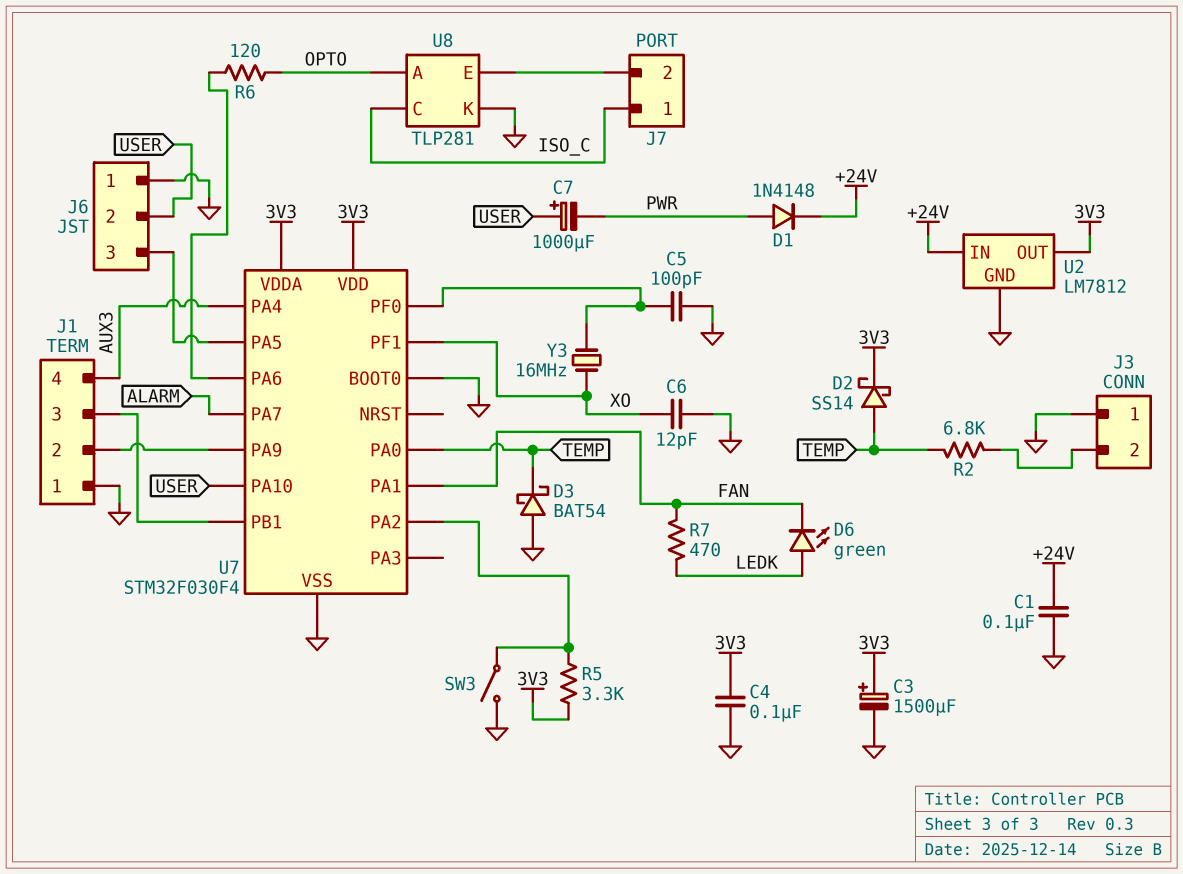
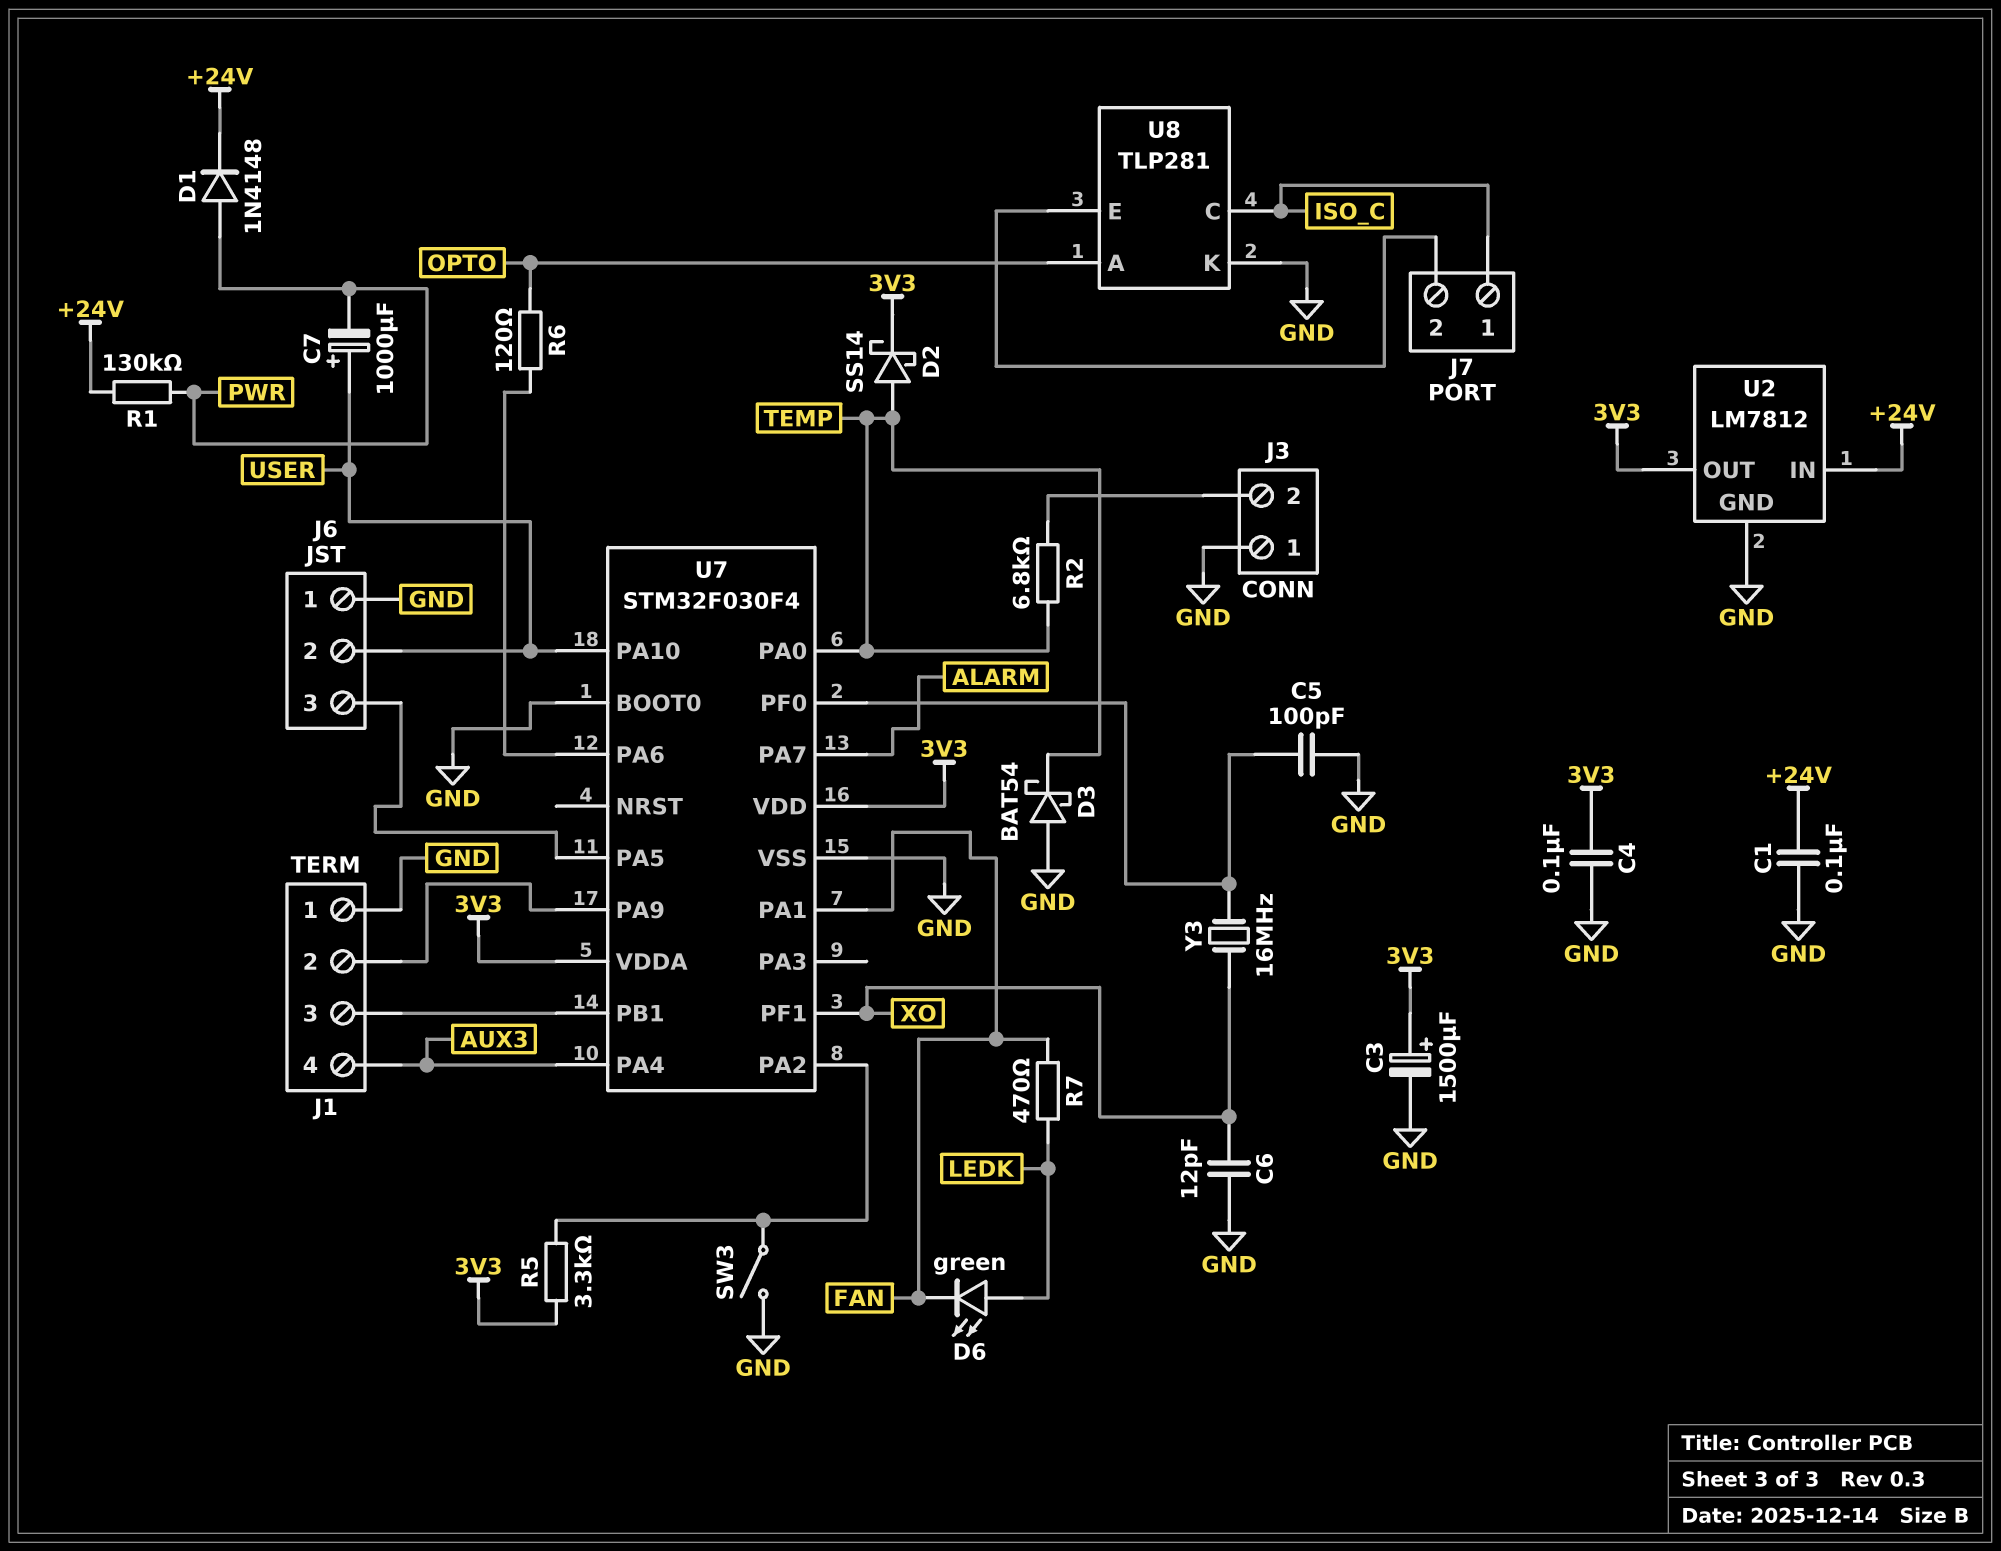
R1: none -> 130k (+24V, PWR)

